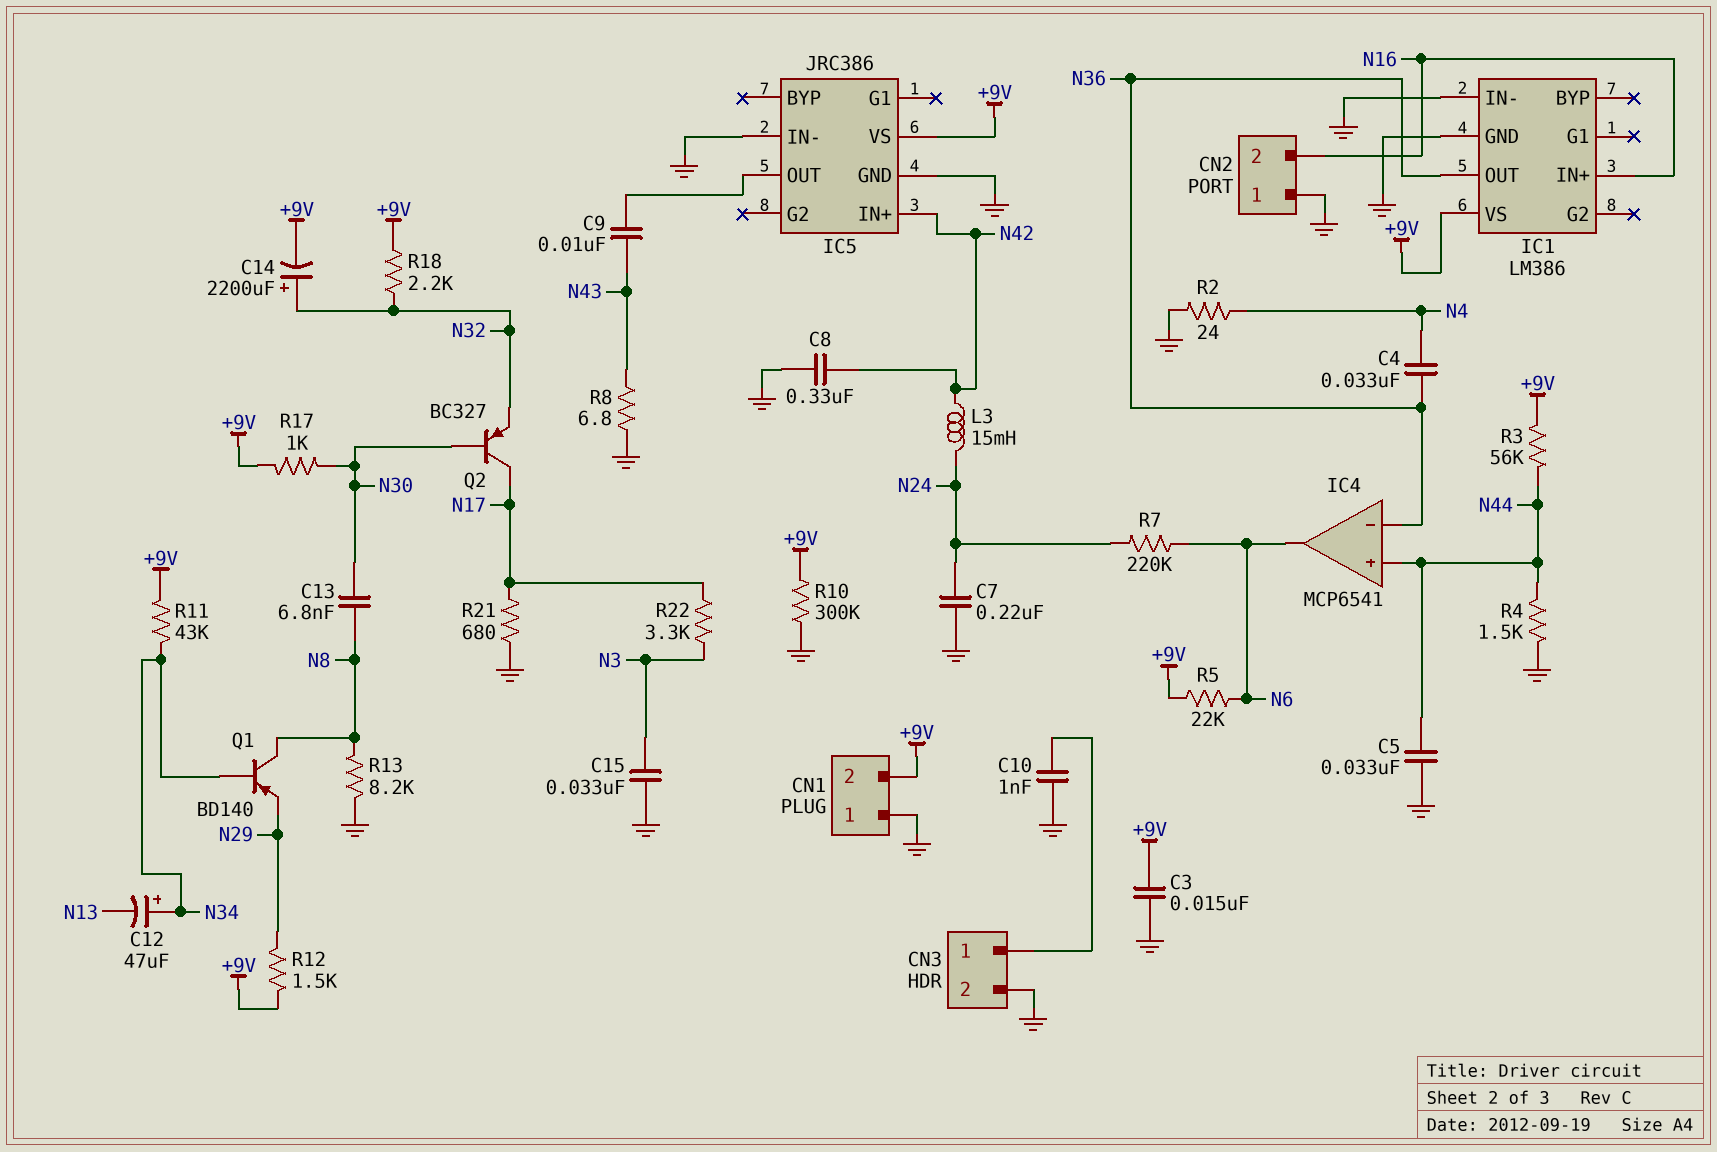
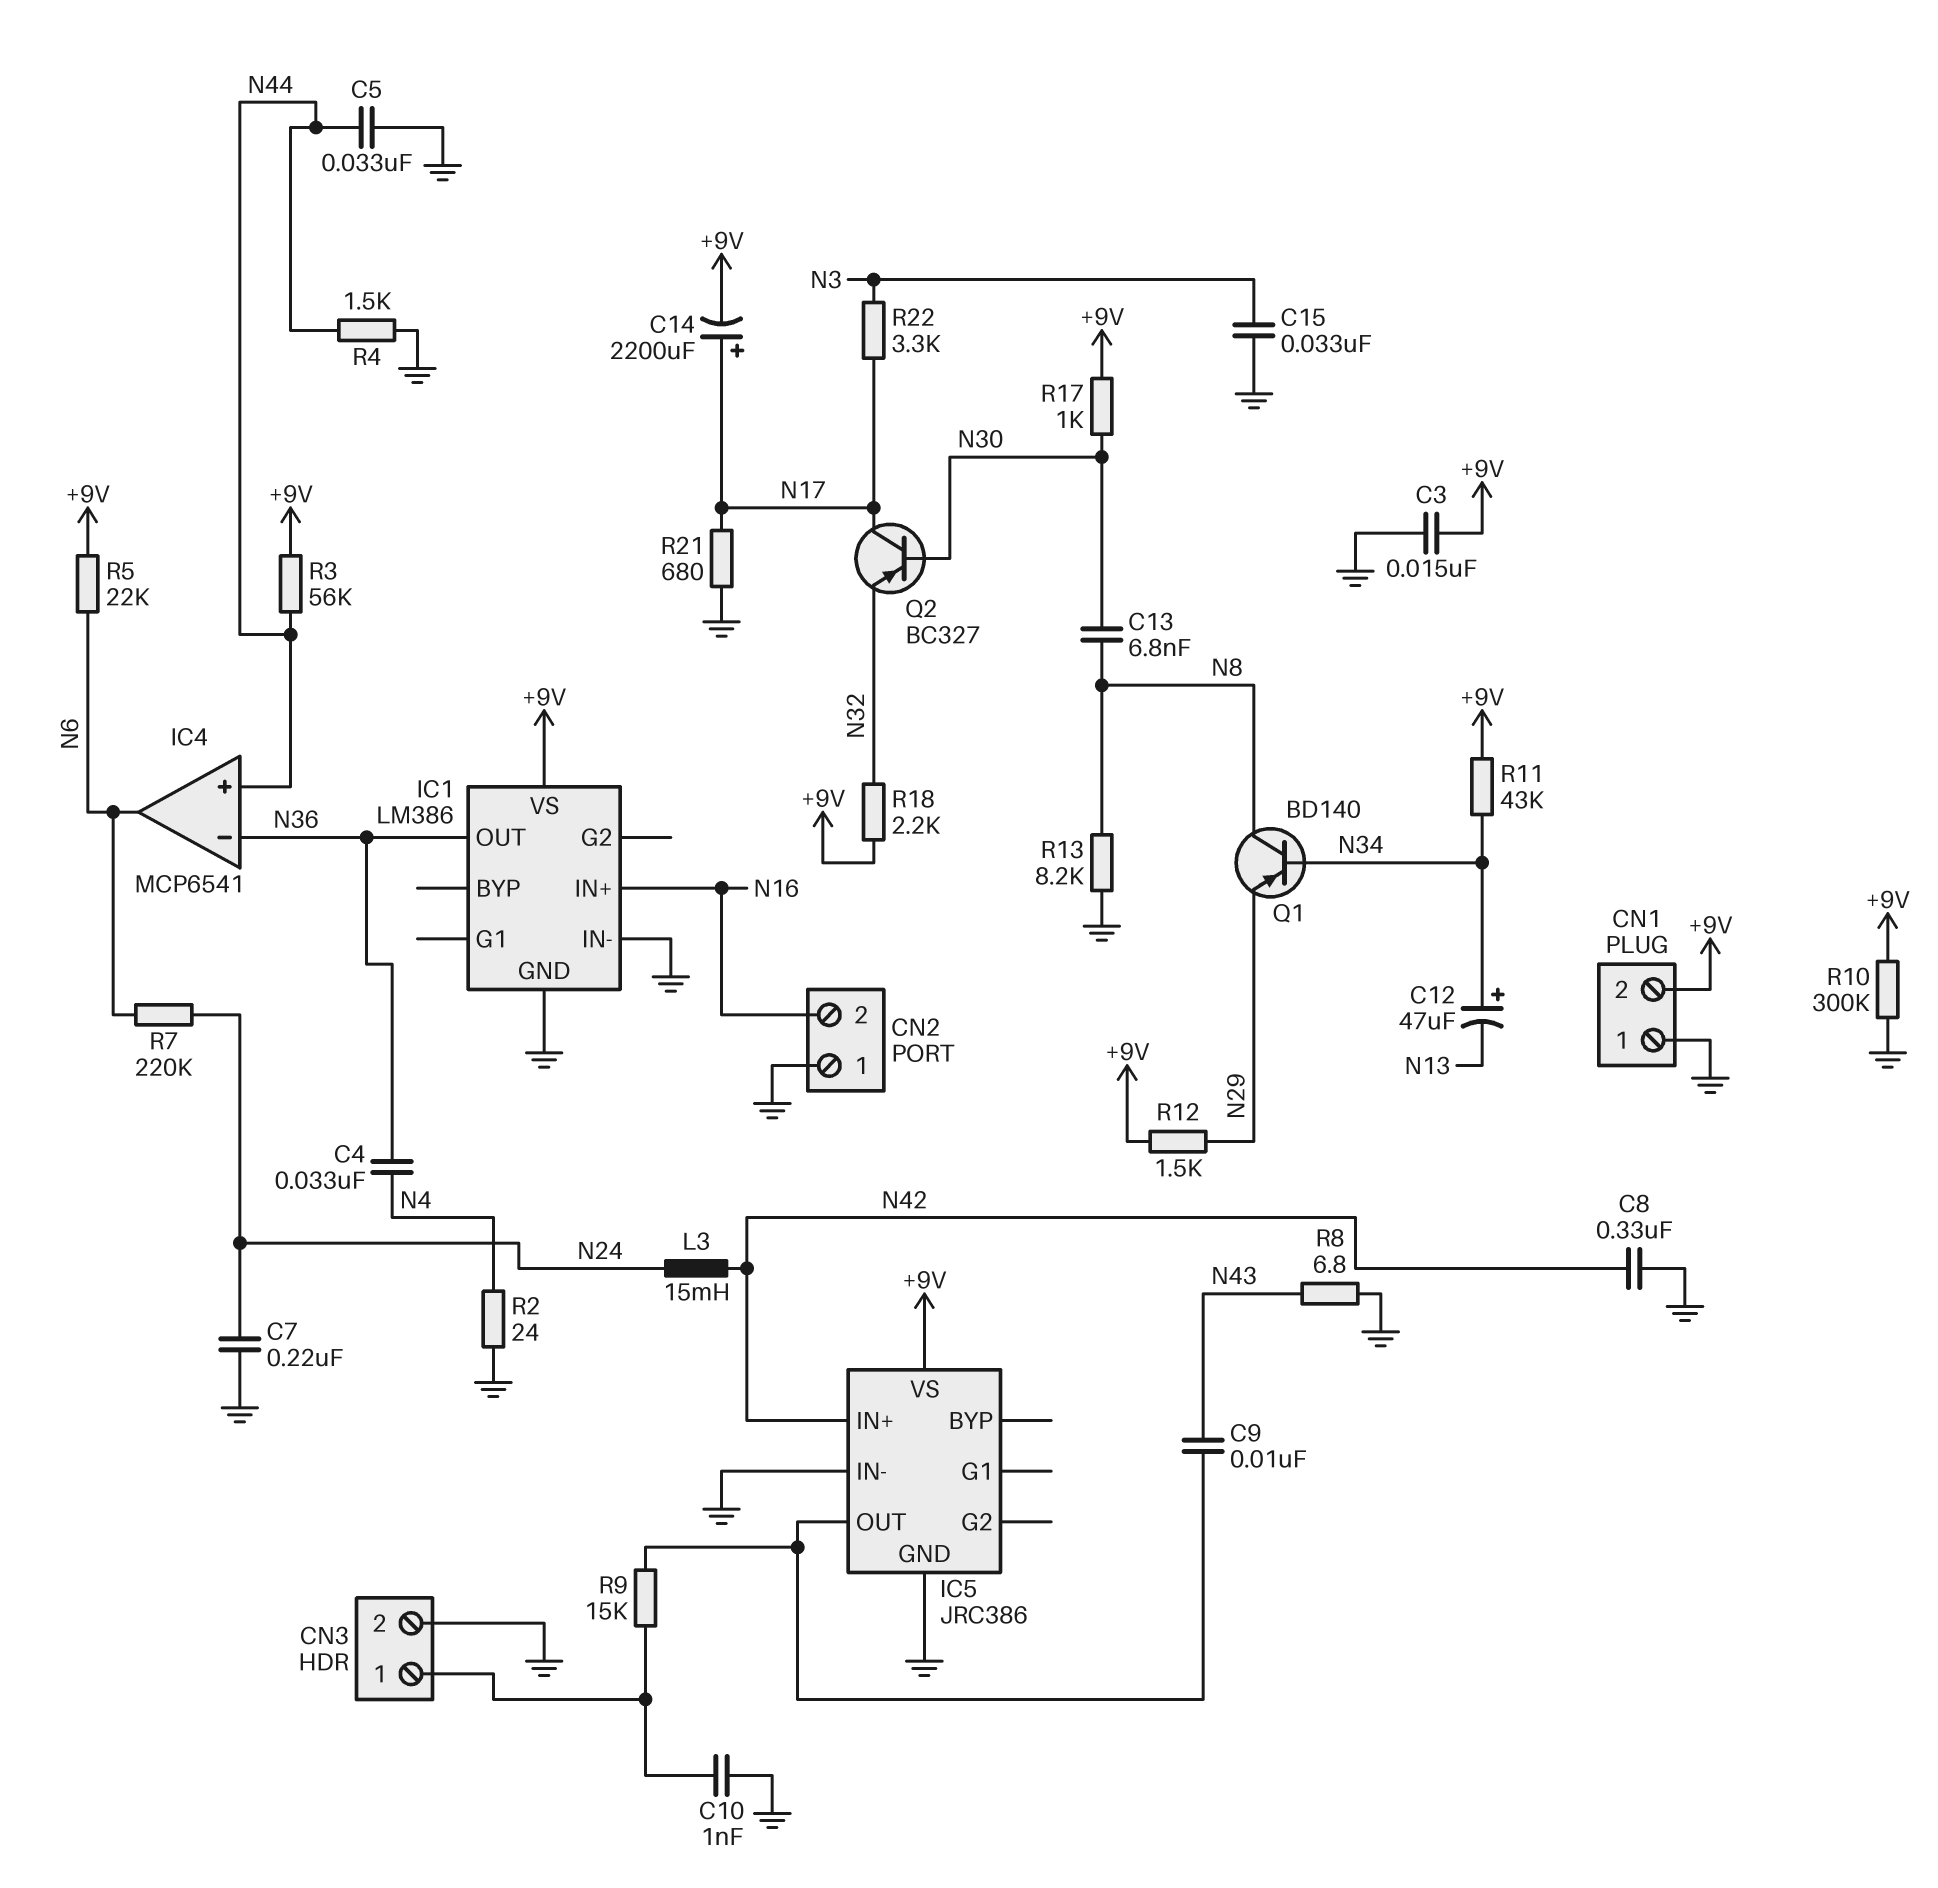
C14: 2200uF (plus N32, minus +9V) -> 2200uF (plus N17, minus +9V)
R9: none -> 15k (CN3/1, IC5/OUT)

